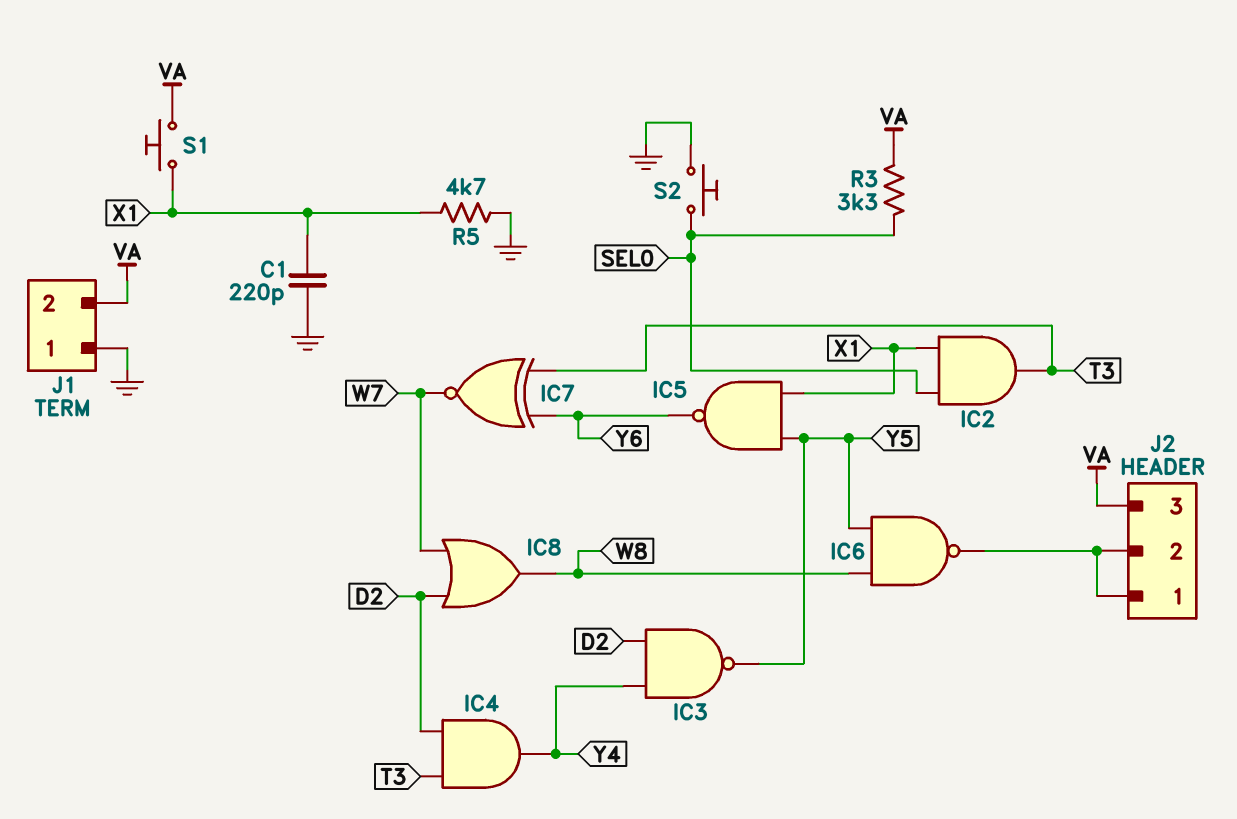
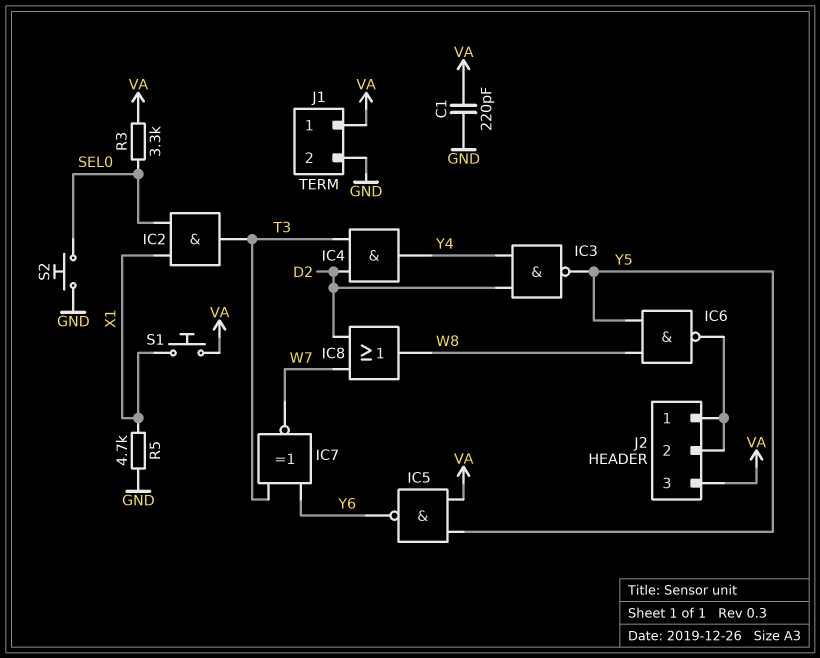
C1: 220pF (GND, X1) -> 220pF (GND, VA)
IC5: NAND (in X1, in Y5, out Y6) -> NAND (in VA, in Y5, out Y6)
J1 pin 1: GND -> VA
J1 pin 2: VA -> GND

